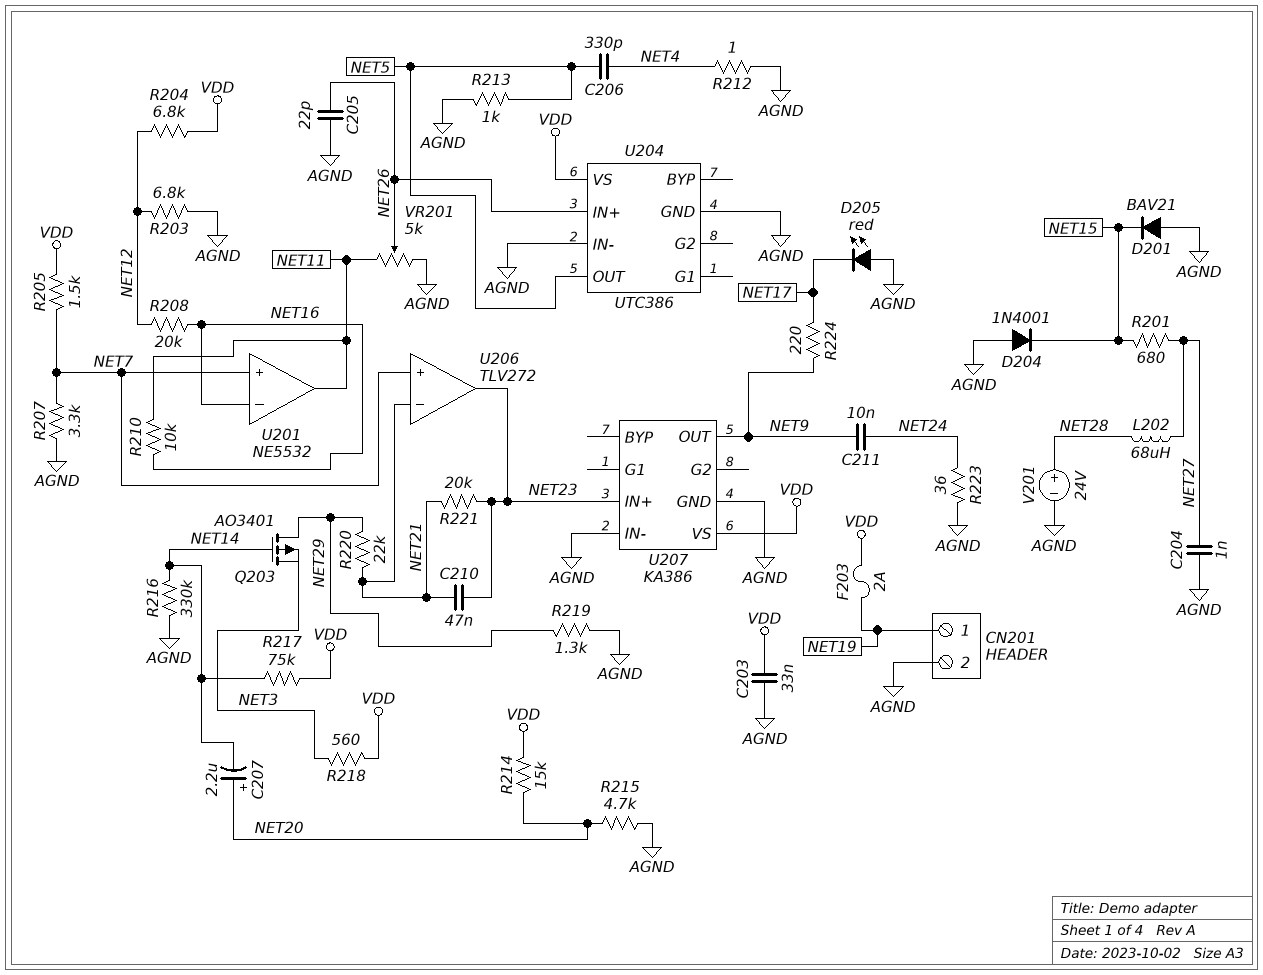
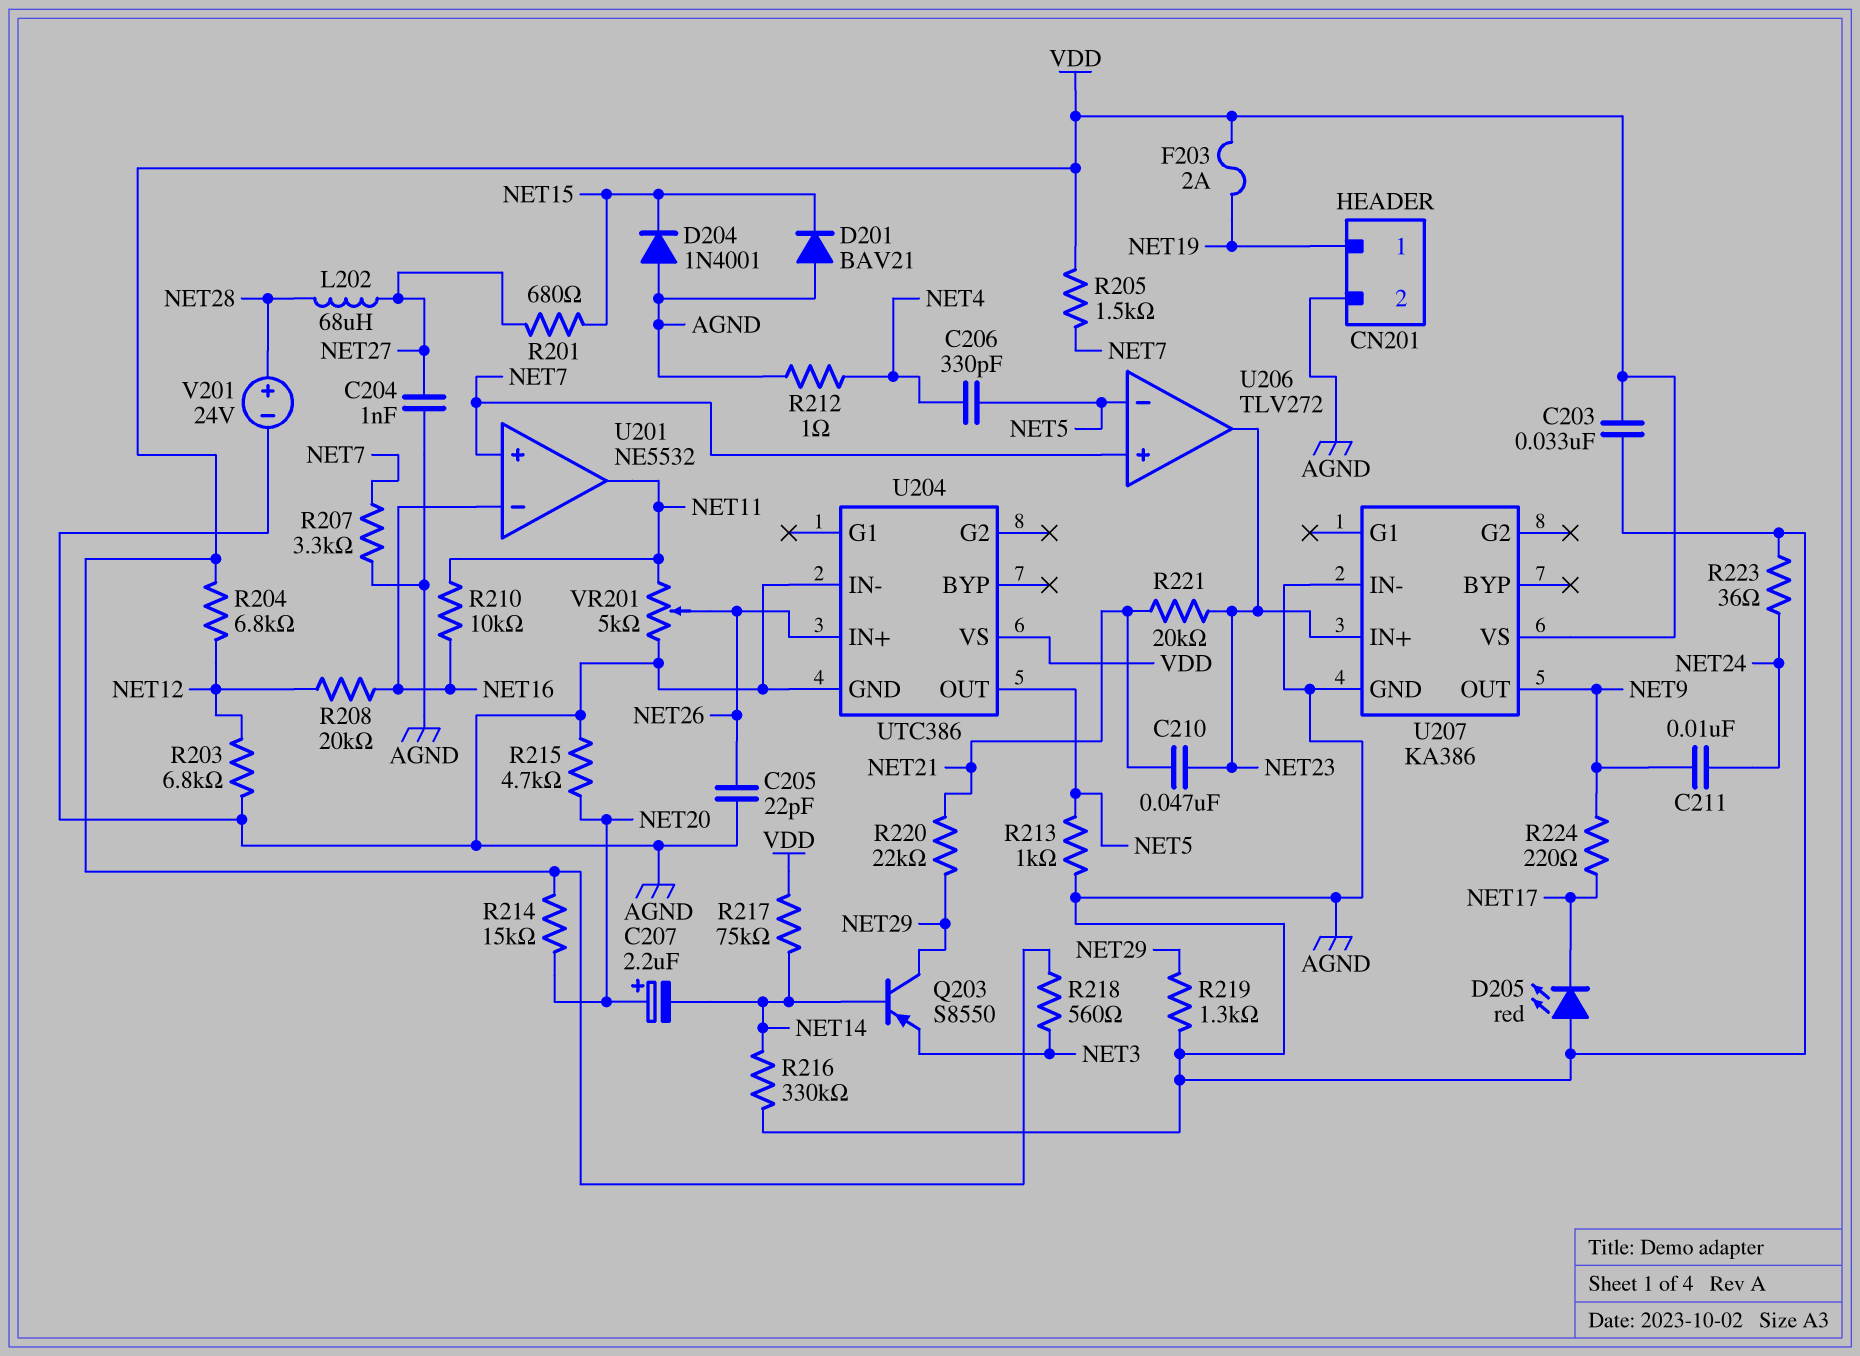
Q203: PMOS AO3401 (G NET14, D NET29, S NET3) -> PNP S8550 (B NET14, C NET29, E NET3)
U206 pin in-: NET21 -> NET5

